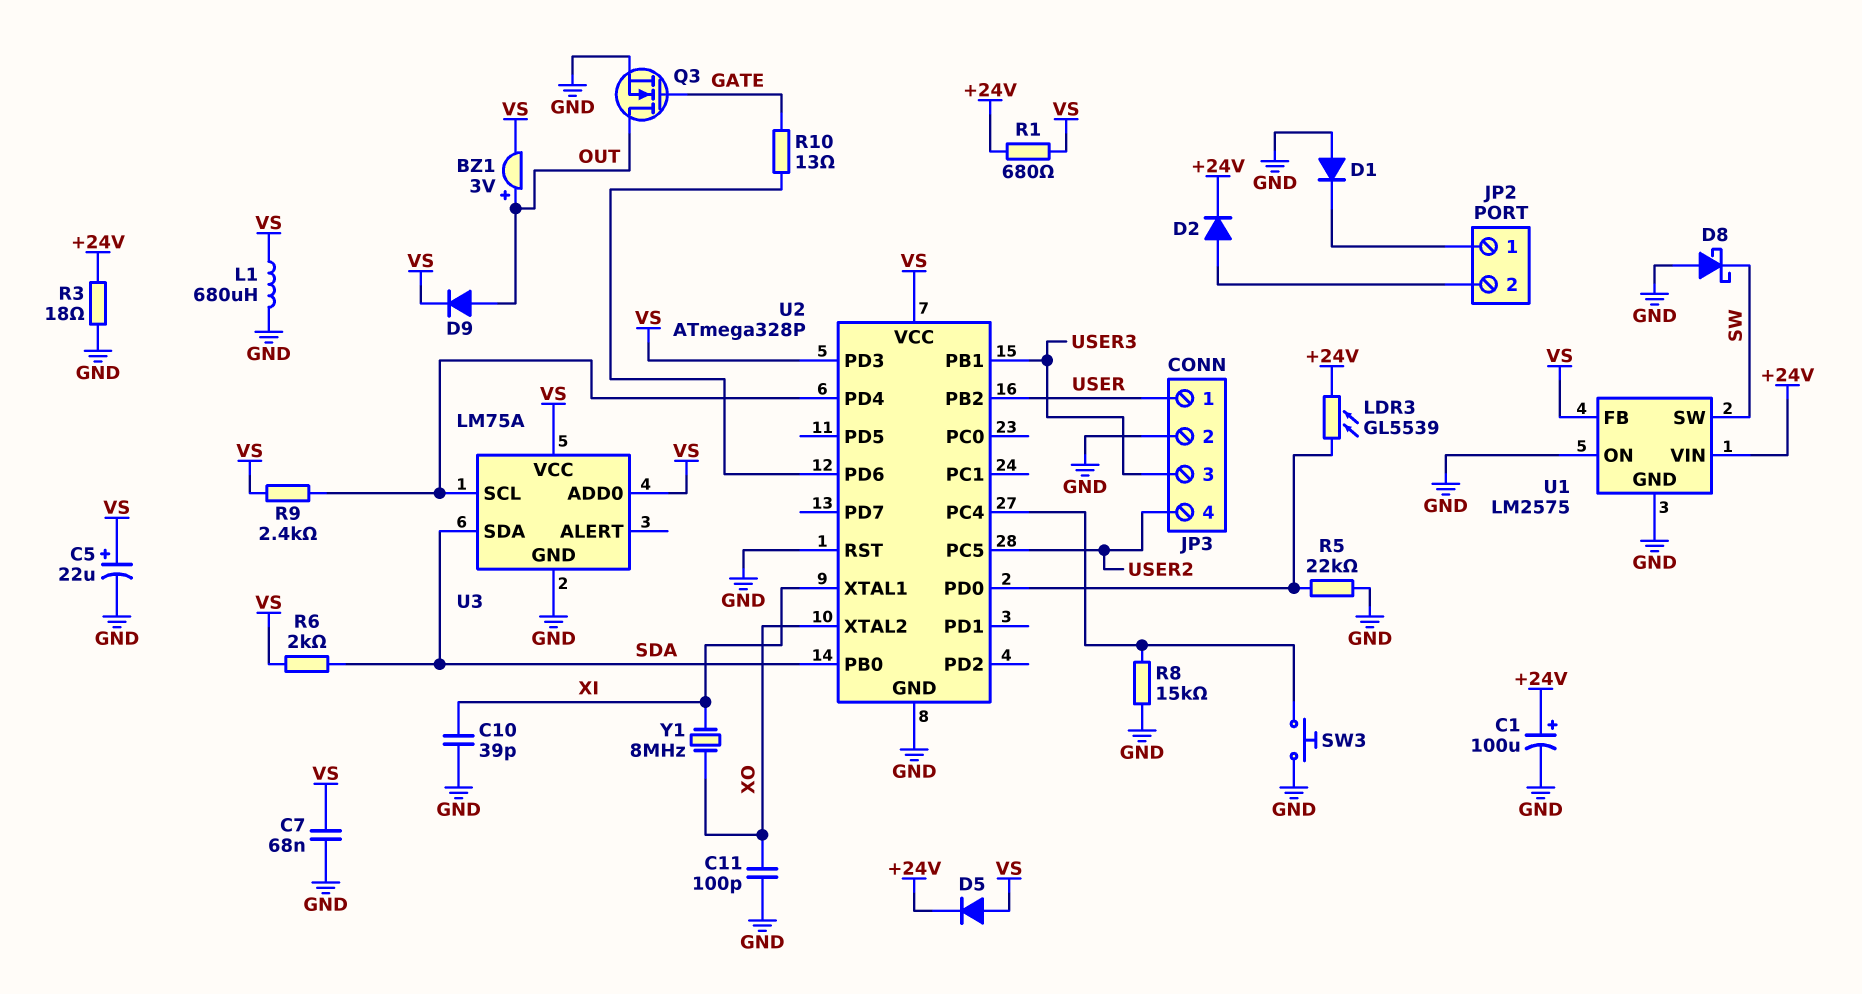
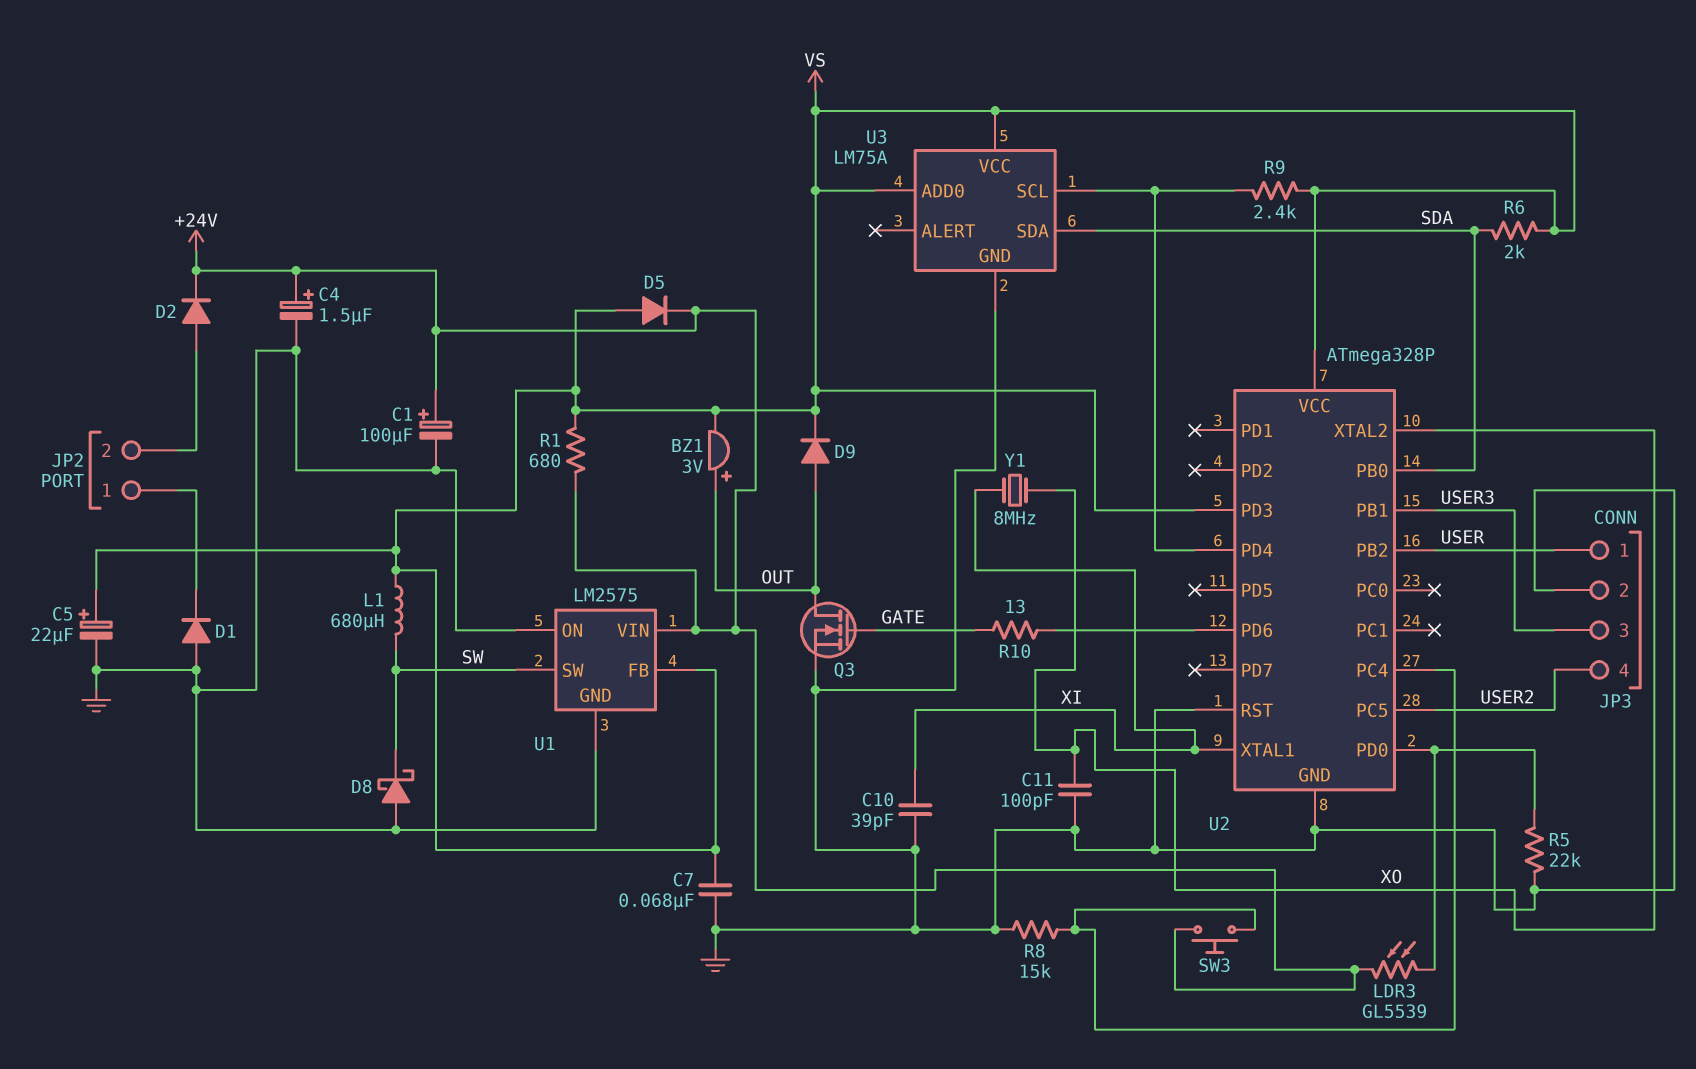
C4: none -> 1.5uF (plus +24V, minus GND)
L1: 680uH (GND, VS) -> 680uH (SW, VS)
R3: 18 (+24V, GND) -> none
SW3: button (GND, U2/PC4) -> button (+24V, U2/PC4)

